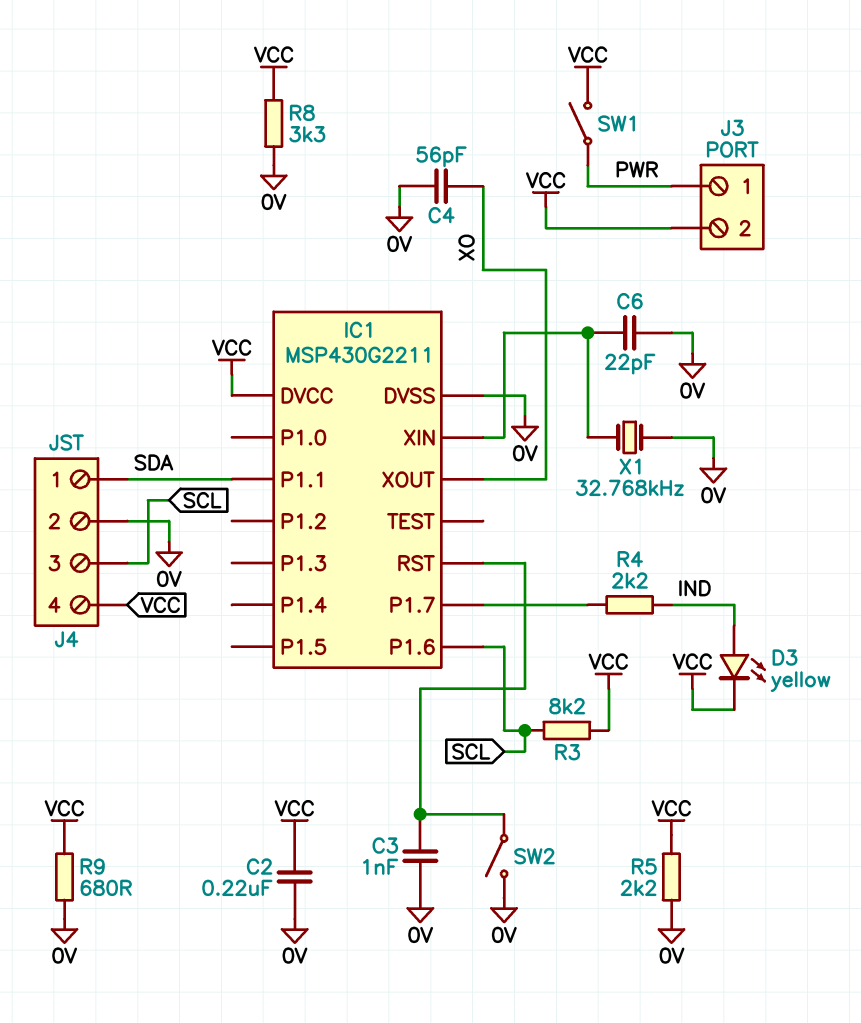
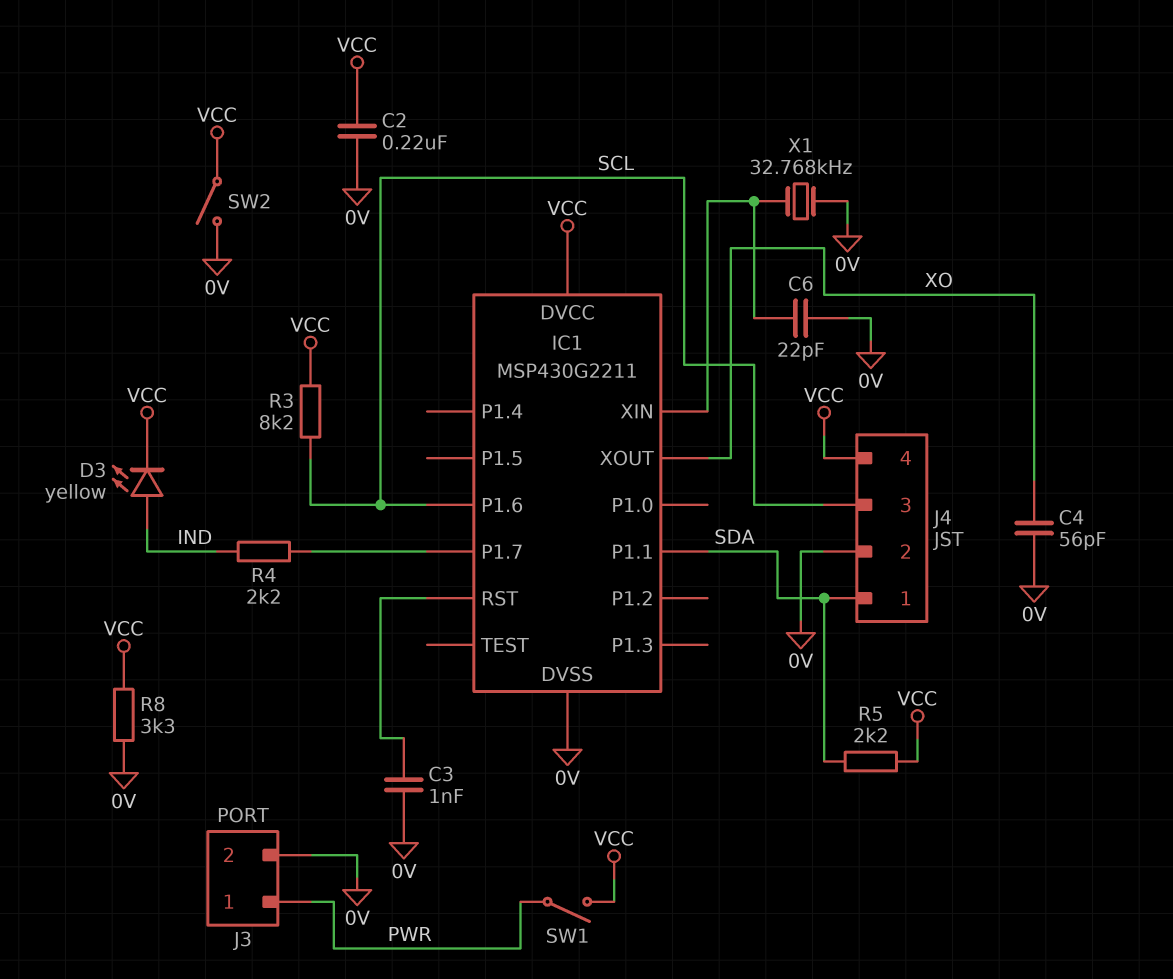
J3 pin 2: VCC -> 0V
R5: 2.2k (0V, VCC) -> 2.2k (SDA, VCC)
R9: 680 (0V, VCC) -> none
SW2: switch (0V, IC1/RST) -> switch (0V, VCC)

